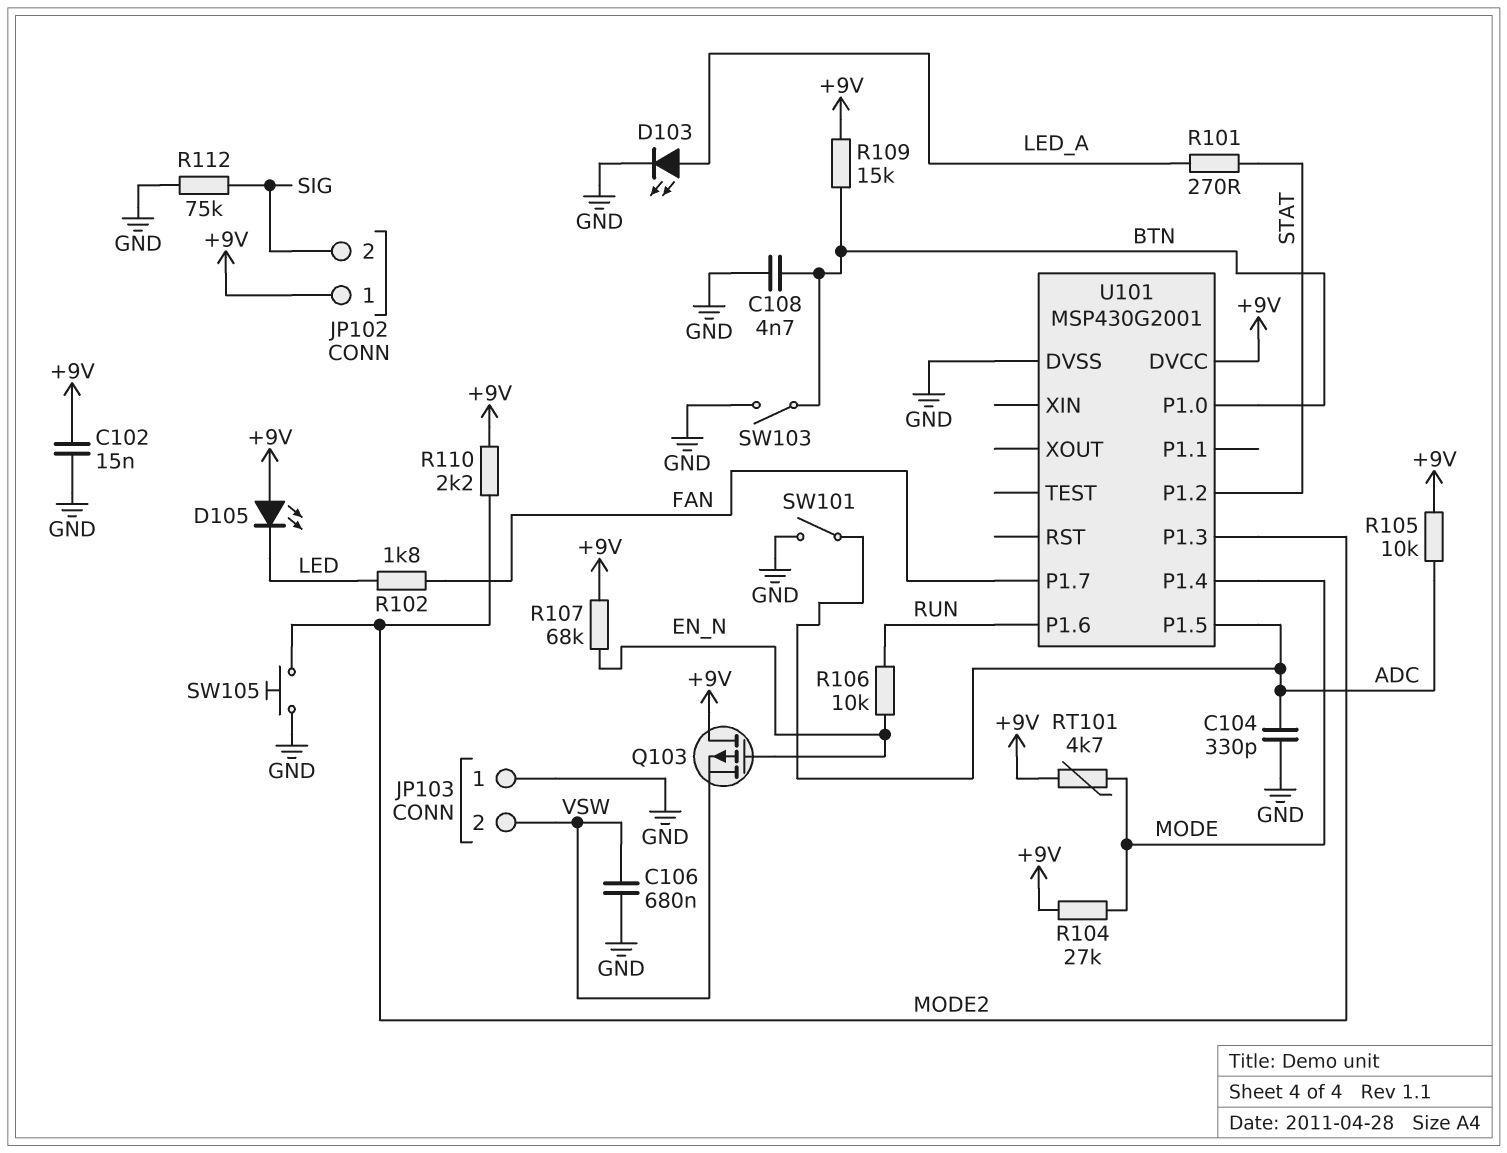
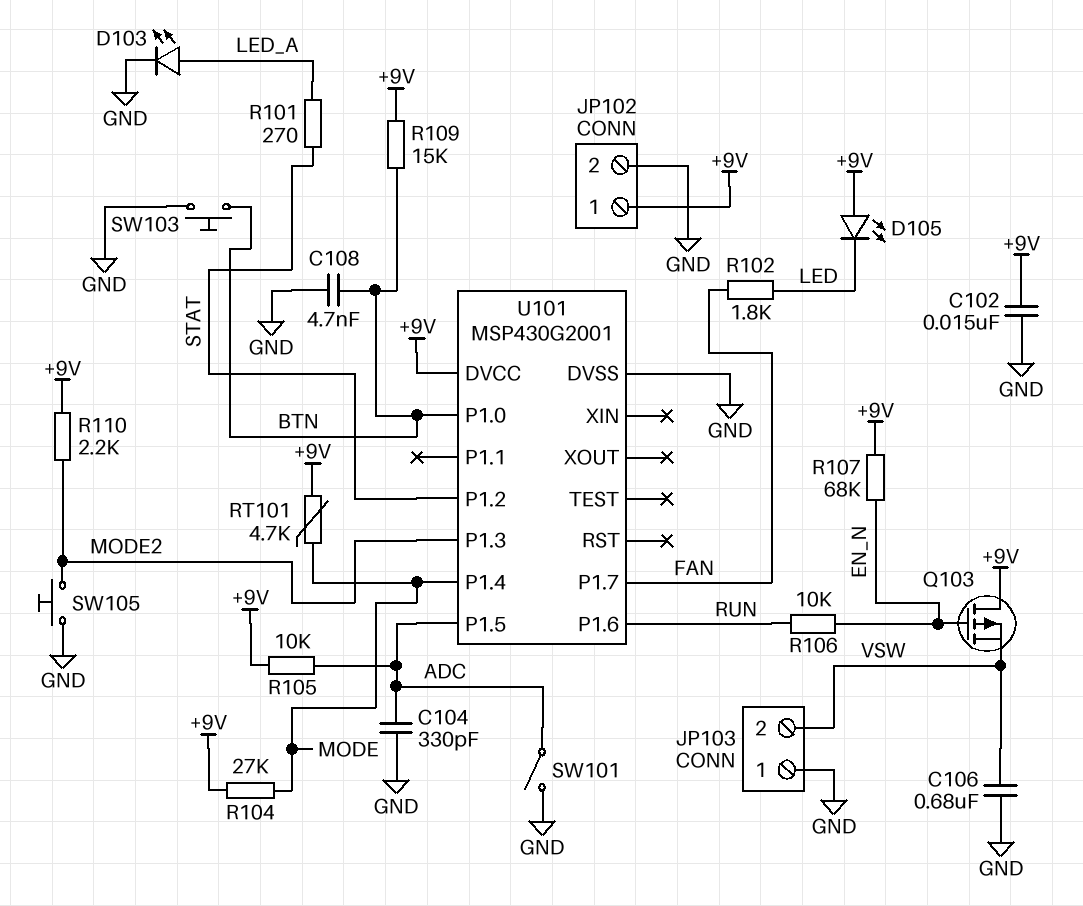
JP102 pin 2: SIG -> GND
R112: 75k (GND, SIG) -> none
SW103: switch (BTN, GND) -> button (BTN, GND)

